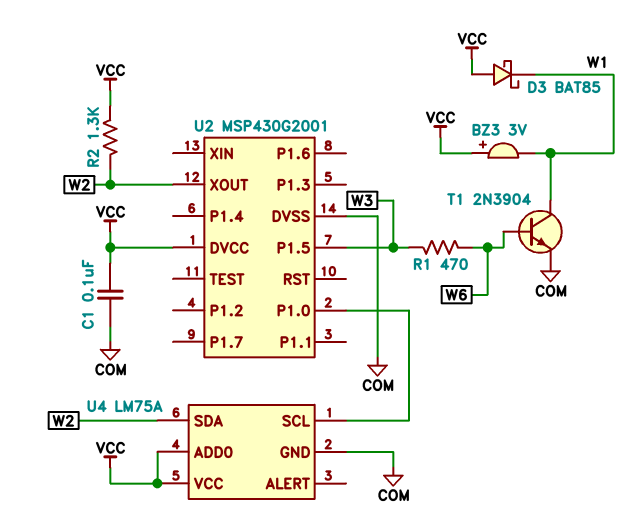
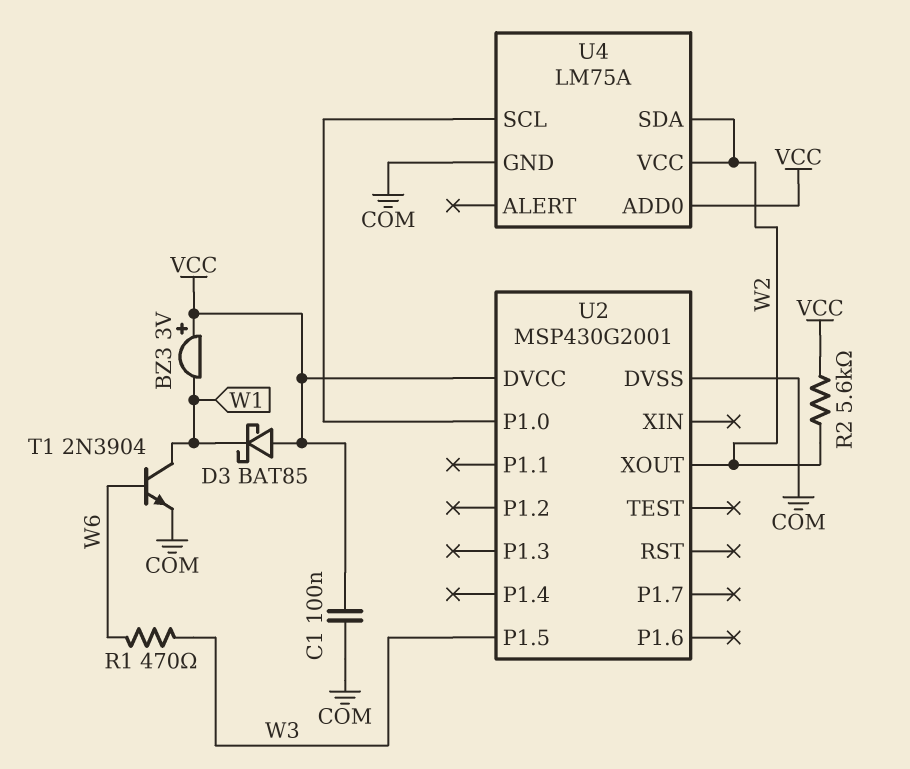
R2: 1.3k (VCC, W2) -> 5.6k (VCC, W2)
U4 pin VCC: VCC -> W2

